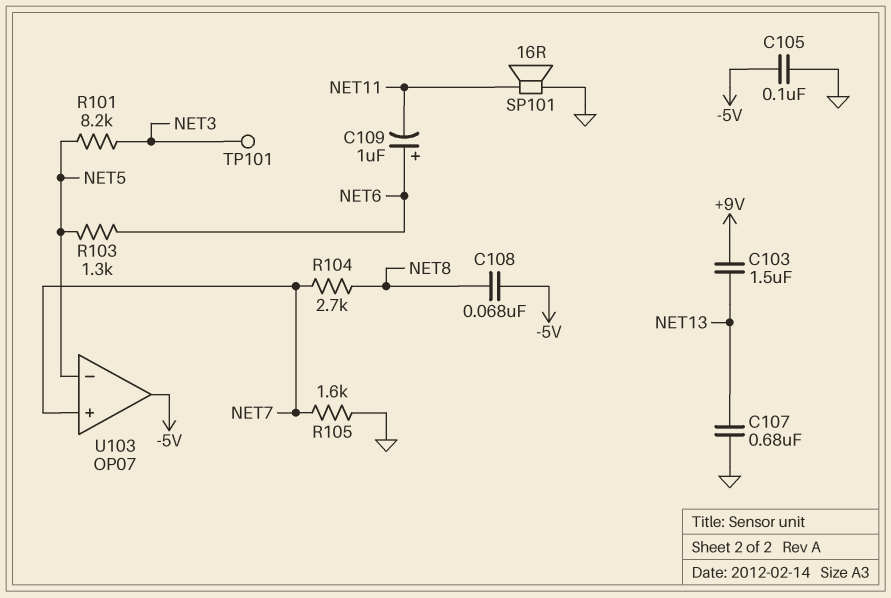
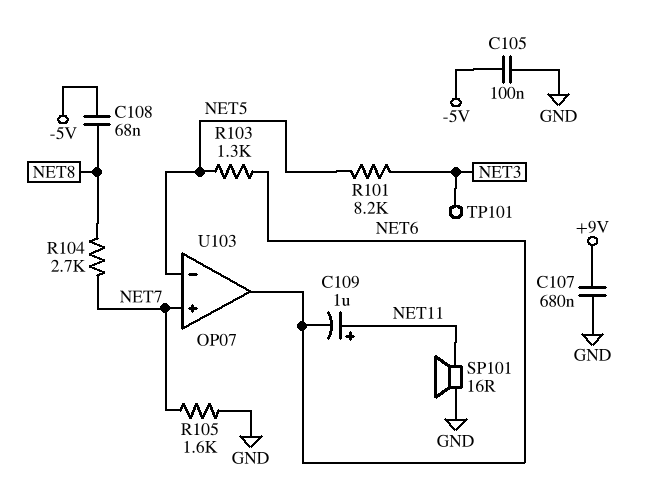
C103: 1.5uF (+9V, NET13) -> none
C107: 680nF (GND, NET13) -> 680nF (+9V, GND)
C109: 1uF (plus NET6, minus NET11) -> 1uF (plus NET11, minus NET6)
U103 pin out: -5V -> NET6

